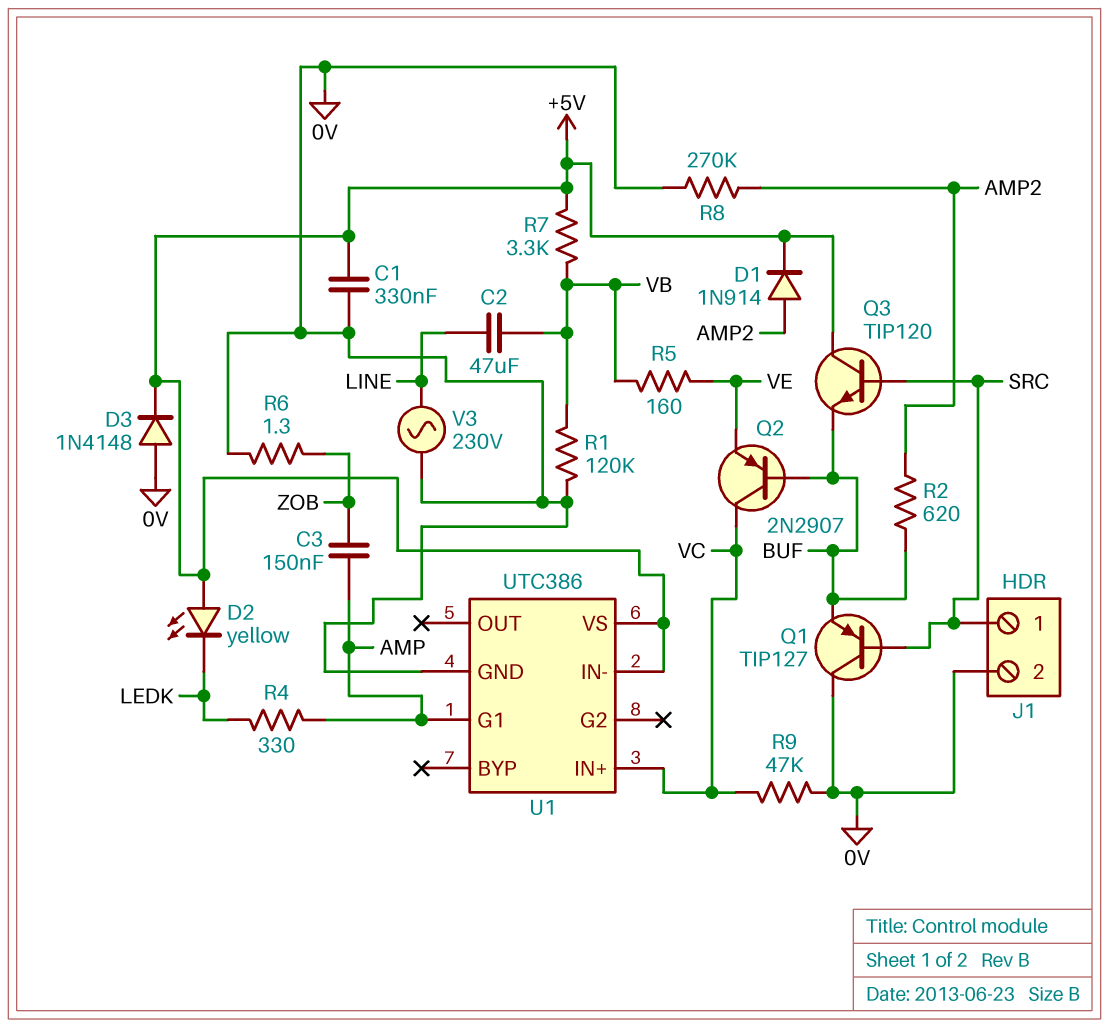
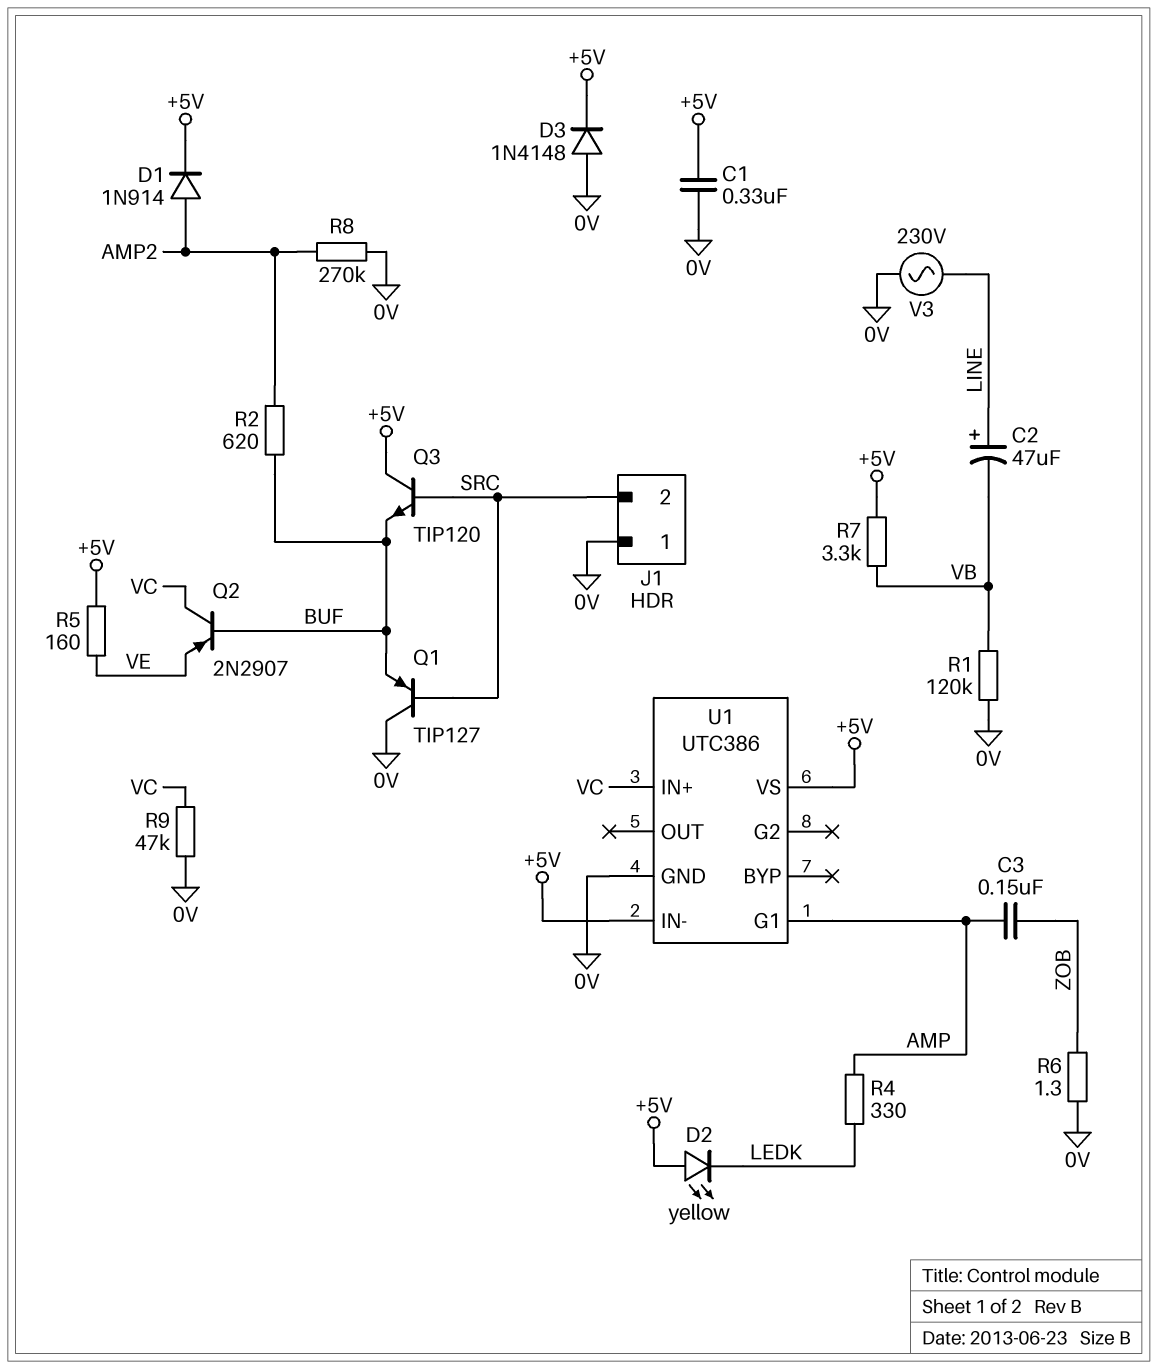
C2: 47uF (LINE, VB) -> 47uF (plus LINE, minus VB)
J1 pin 1: SRC -> 0V
J1 pin 2: 0V -> SRC
R5: 160 (VB, VE) -> 160 (+5V, VE)

